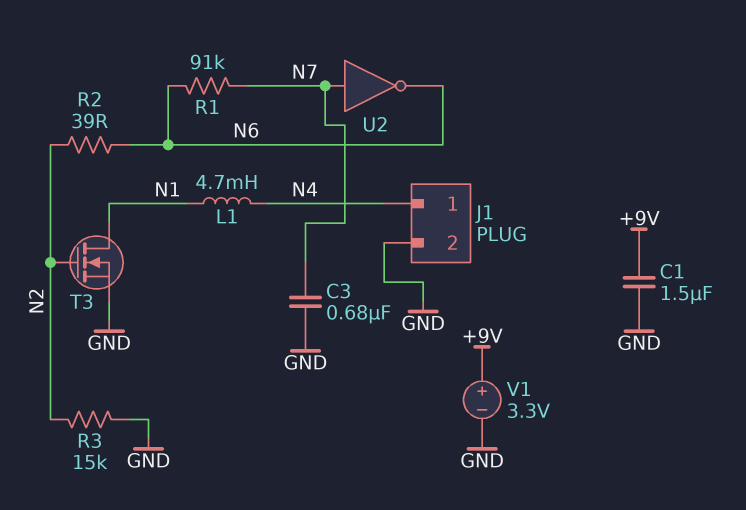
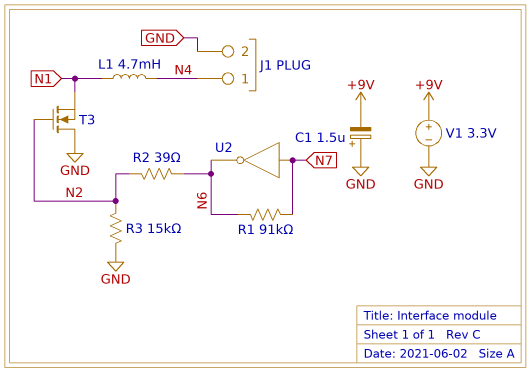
C1: 1.5uF (+9V, GND) -> 1.5uF (plus GND, minus +9V)
C3: 680nF (GND, N7) -> none
T3: NMOS (G N2, D N1, S GND) -> NMOS (G N2, D GND, S N1)

